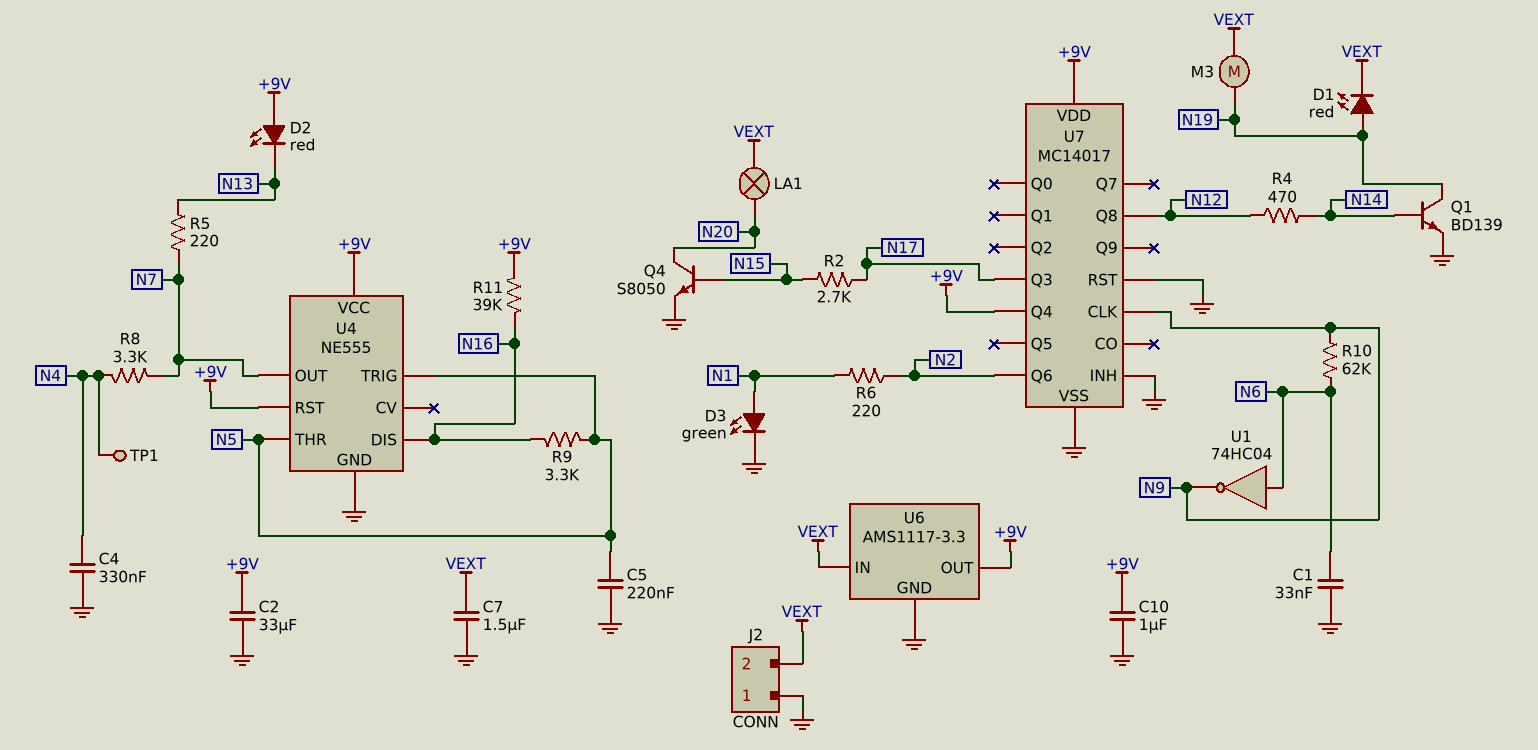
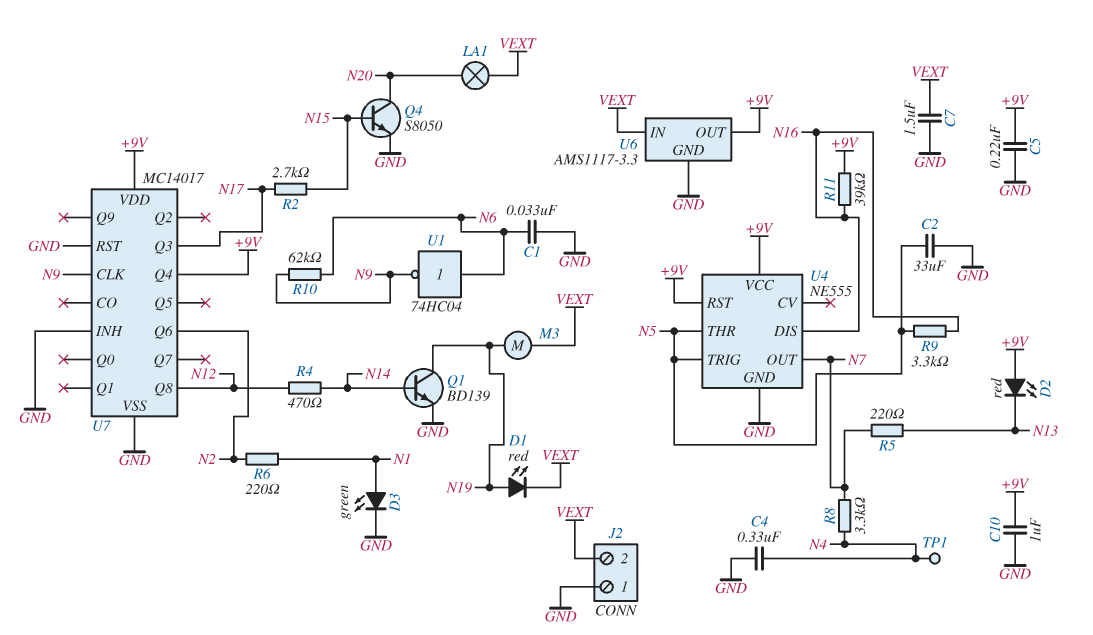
C2: 33uF (+9V, GND) -> 33uF (GND, N5)
C5: 220nF (GND, N5) -> 220nF (+9V, GND)

